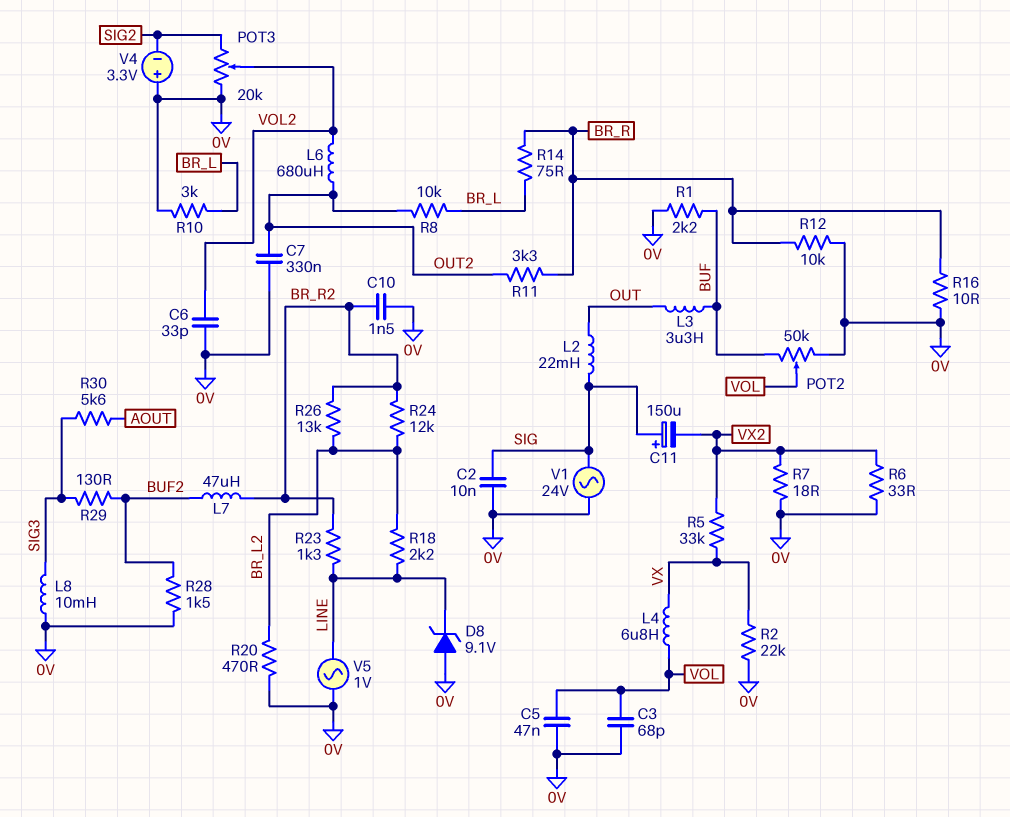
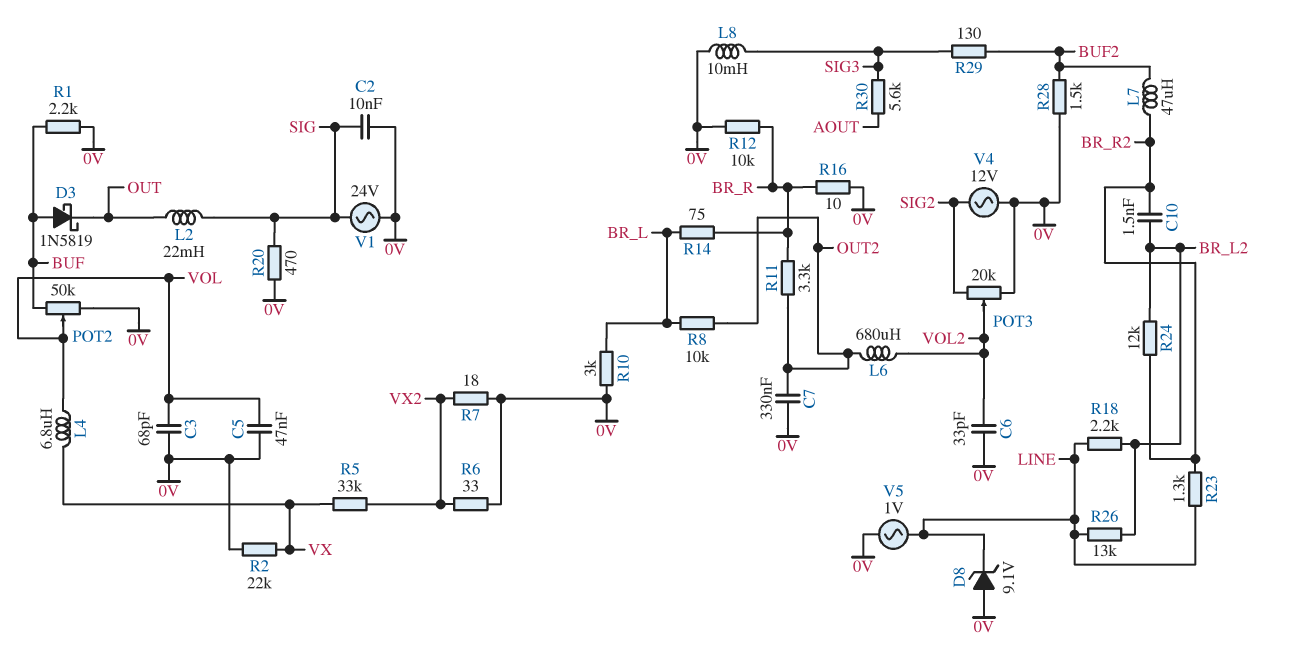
C10: 1.5nF (0V, BR_R2) -> 1.5nF (BR_L2, BR_R2)
C11: 150uF (plus SIG, minus VX2) -> none
D3: none -> schottky 1N5819 (A BUF, K OUT)
L3: 3.3uH (BUF, OUT) -> none
R20: 470 (0V, BR_L2) -> 470 (0V, SIG)
R26: 13k (BR_L2, BR_R2) -> 13k (BR_L2, LINE)
V4: 3.3V (plus 0V, minus SIG2) -> AC 12V (0V, SIG2)

